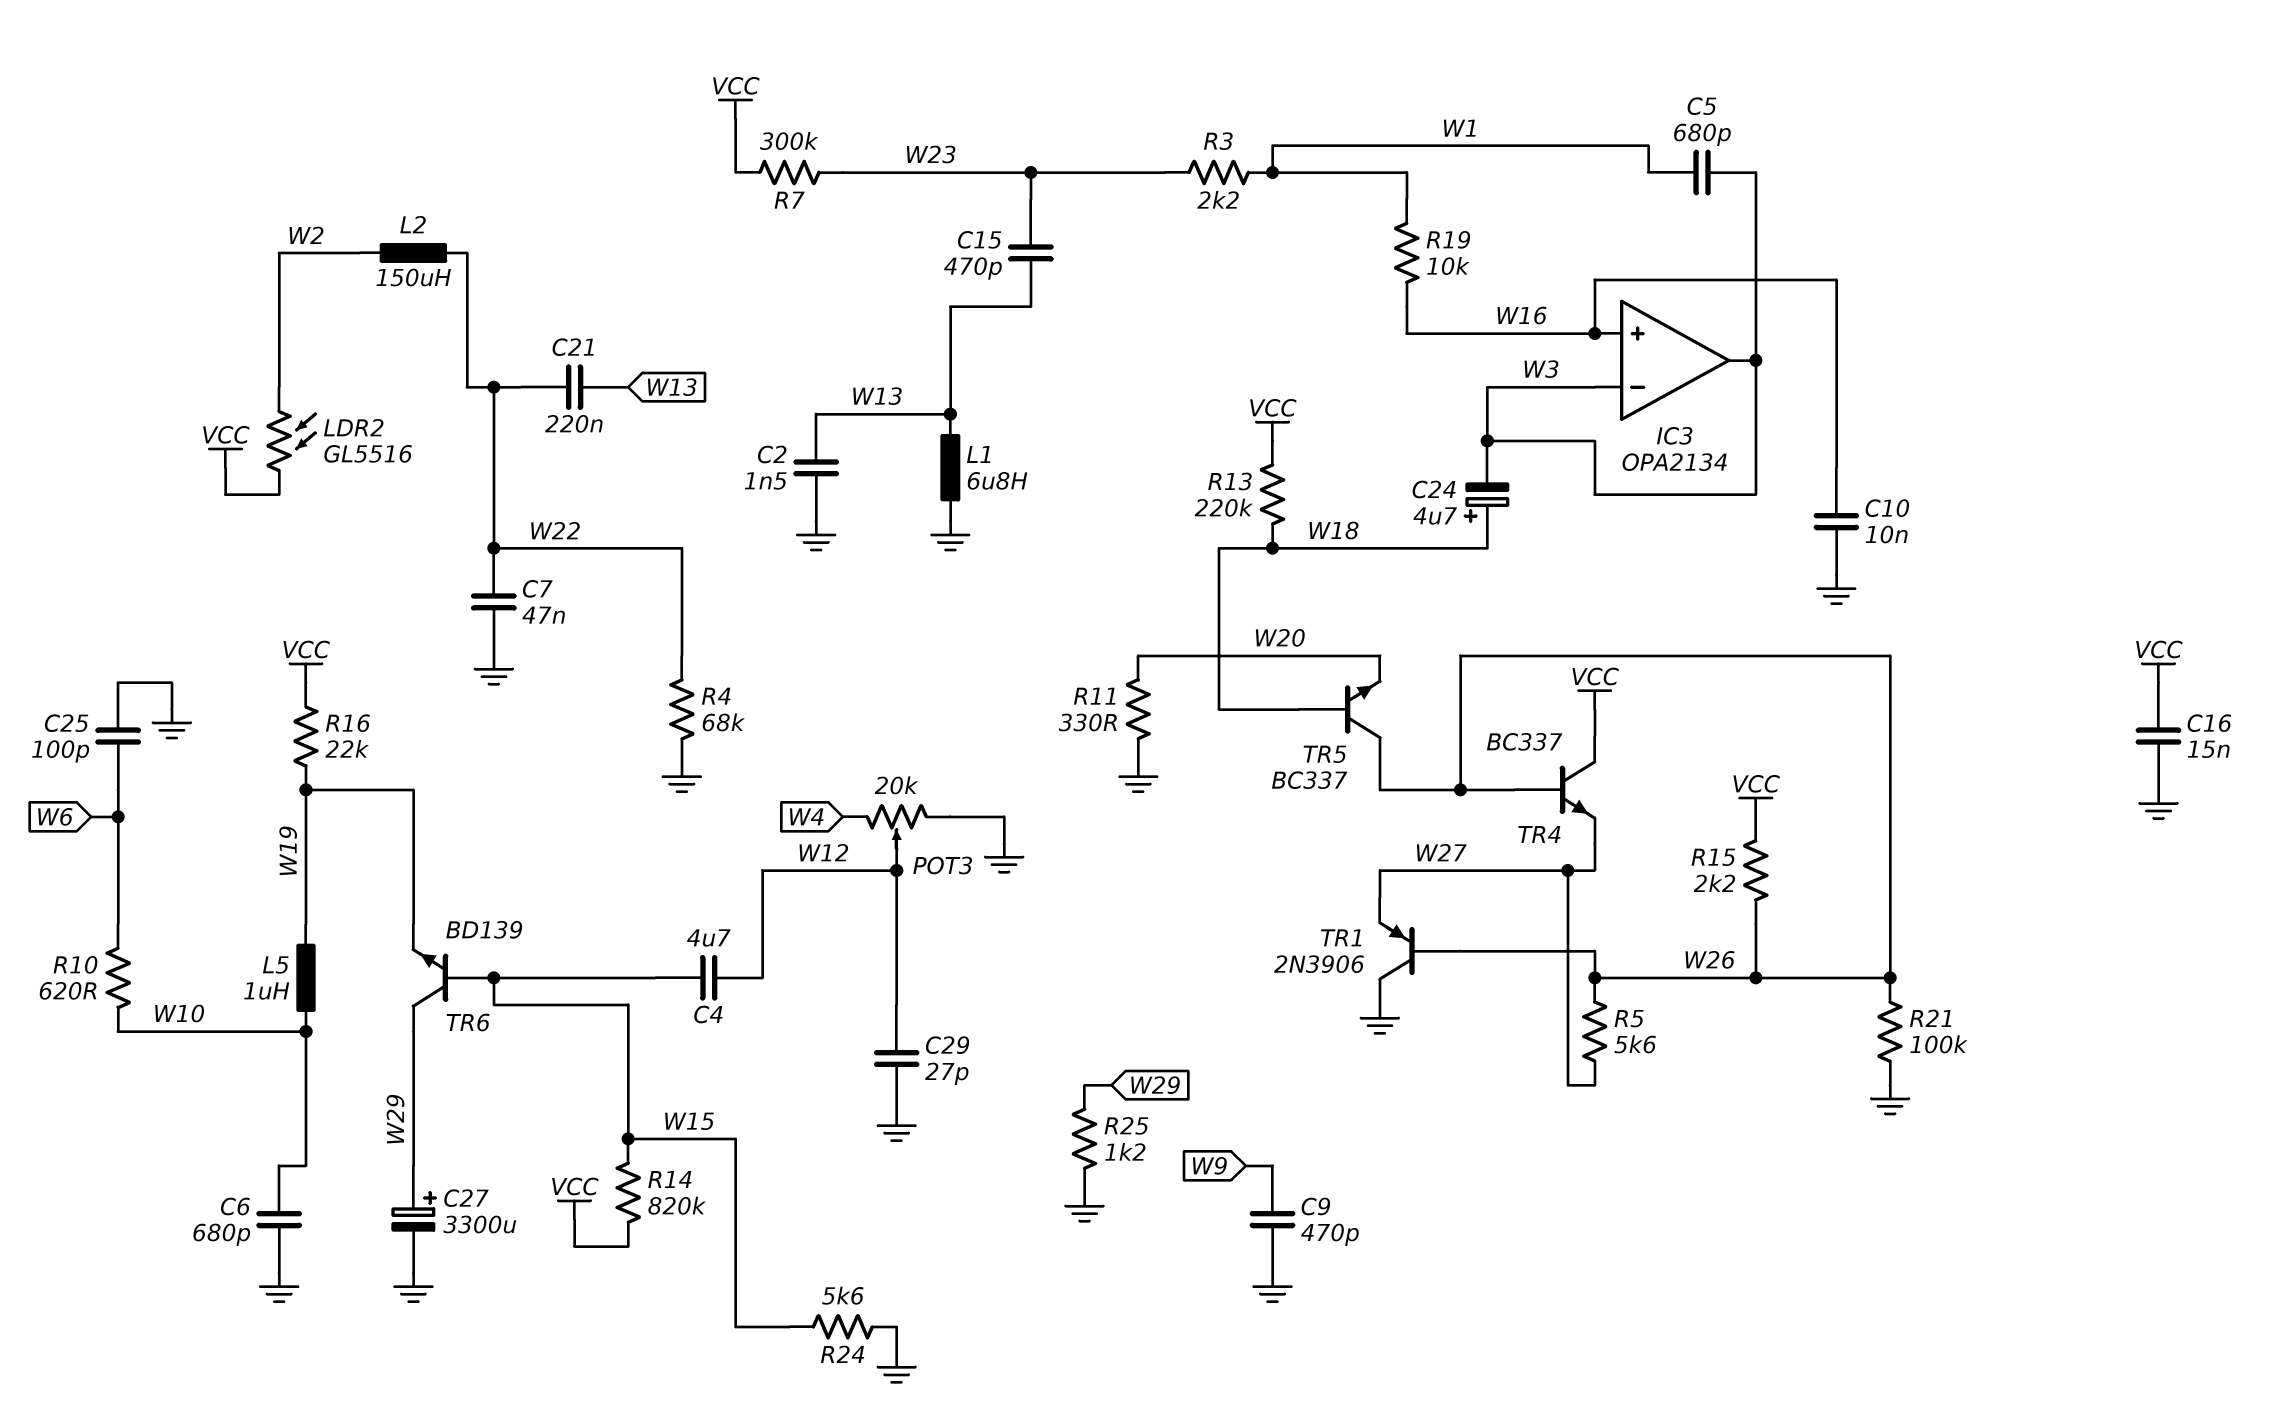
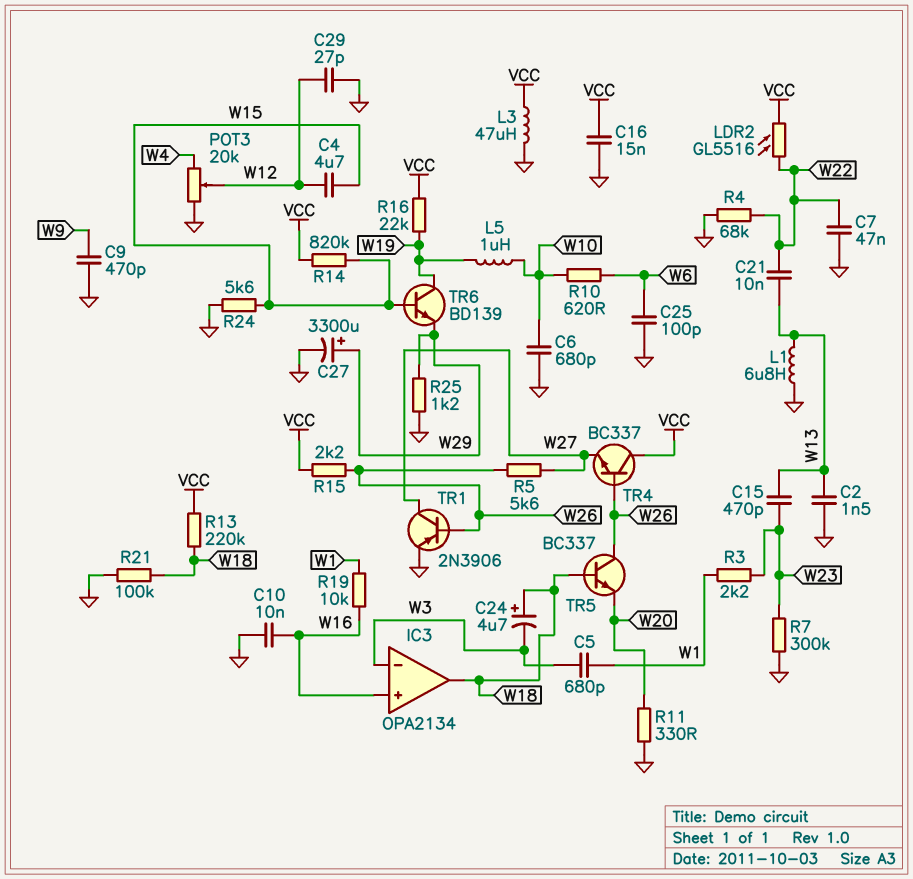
C21: 220nF (W13, W22) -> 10nF (W13, W22)
IC3 pin out: W3 -> W18
L2: 150uH (W2, W22) -> none
L3: none -> 47uH (GND, VCC)
LDR2: GL5516 (VCC, W2) -> GL5516 (VCC, W22)
R7: 300k (VCC, W23) -> 300k (GND, W23)
R21: 100k (GND, W26) -> 100k (GND, W18)
TR1: PNP 2N3906 (B W26, C GND, E W27) -> PNP 2N3906 (B W26, C W27, E GND)
TR6: NPN BD139 (B W15, C W29, E W19) -> NPN BD139 (B W15, C W19, E W29)

